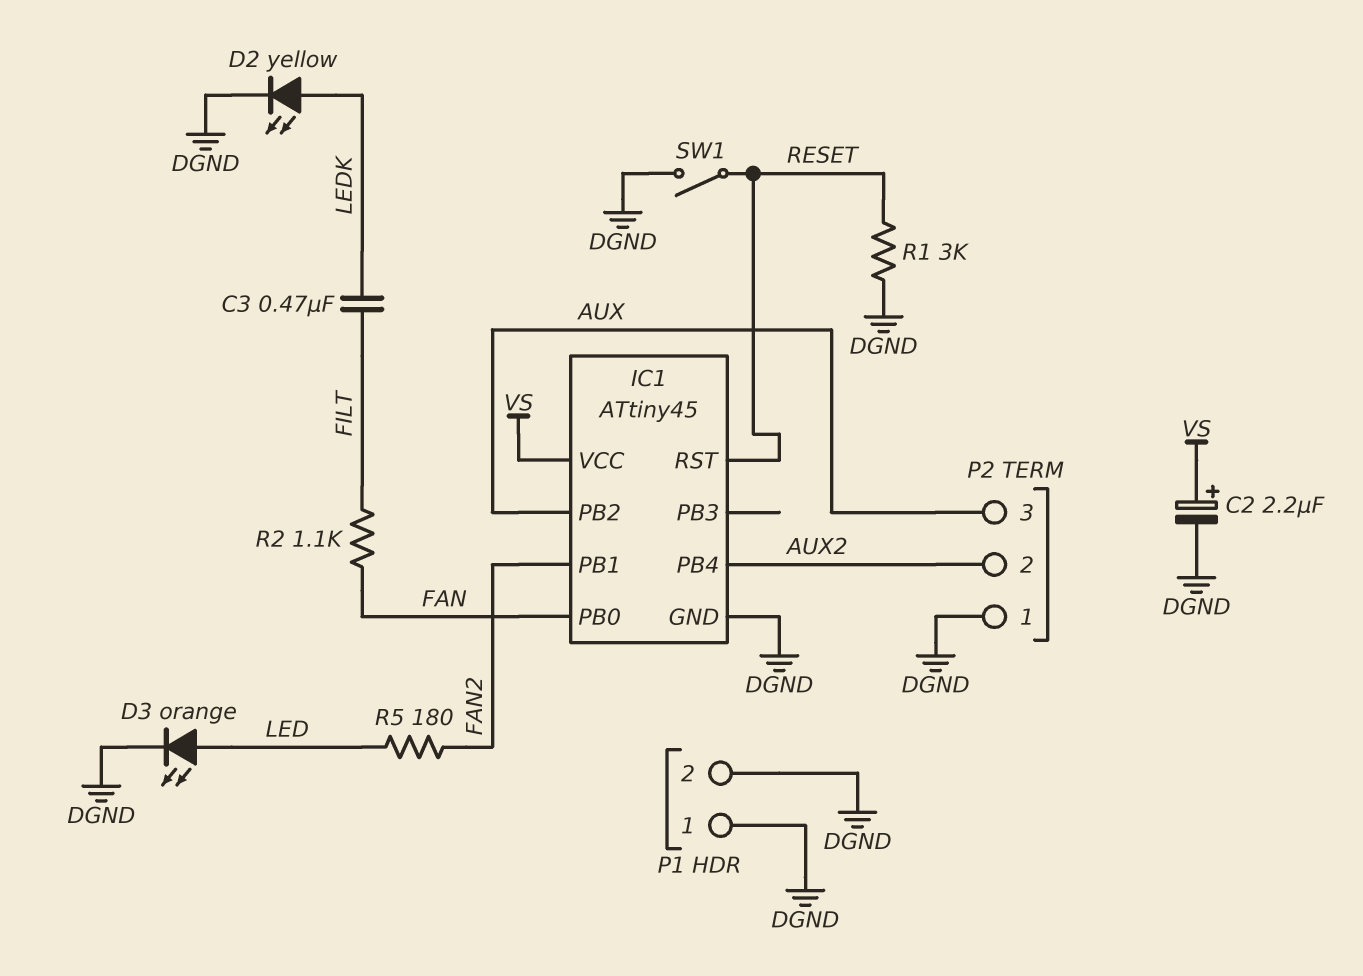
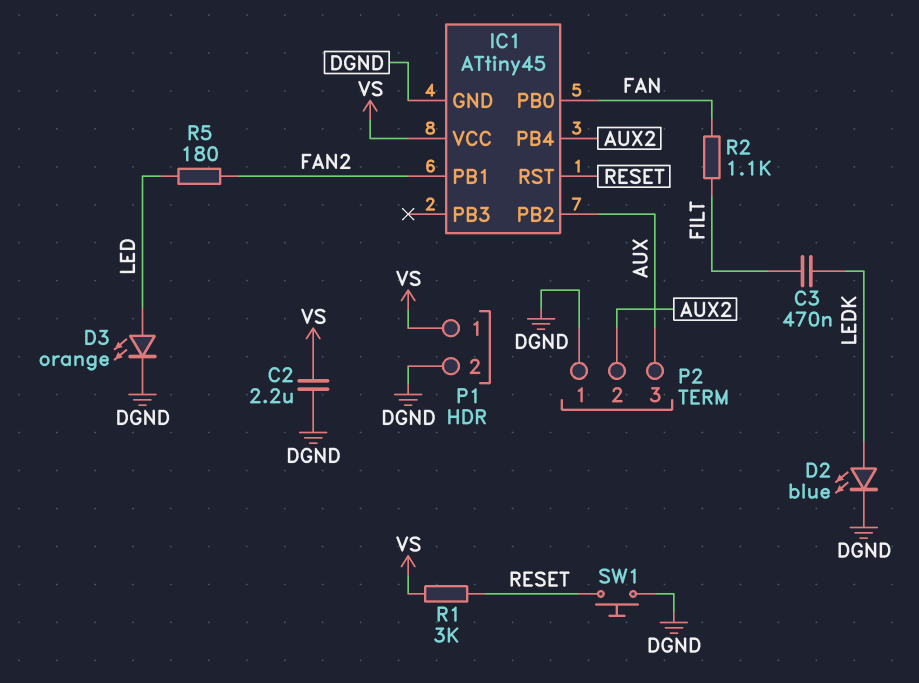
C2: 2.2uF (plus VS, minus DGND) -> 2.2uF (DGND, VS)
D2: LED yellow (A LEDK, K DGND) -> LED blue (A LEDK, K DGND)
P1 pin 1: DGND -> VS
R1: 3k (DGND, RESET) -> 3k (RESET, VS)
SW1: switch (DGND, RESET) -> button (DGND, RESET)

